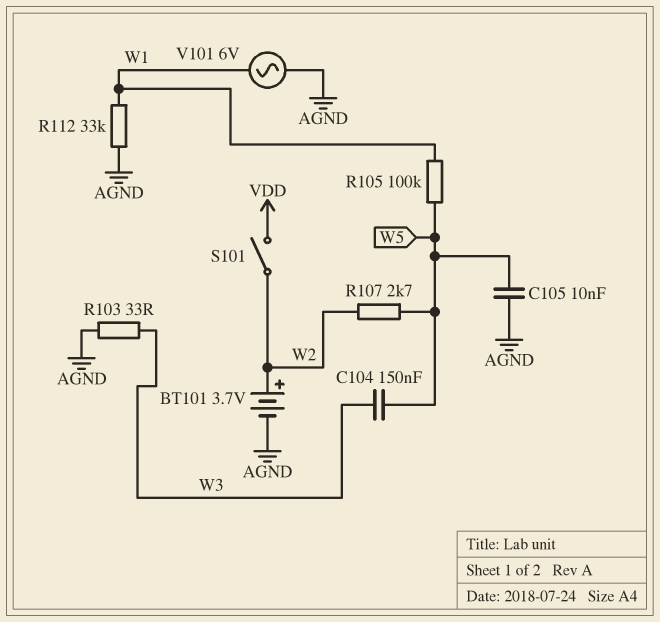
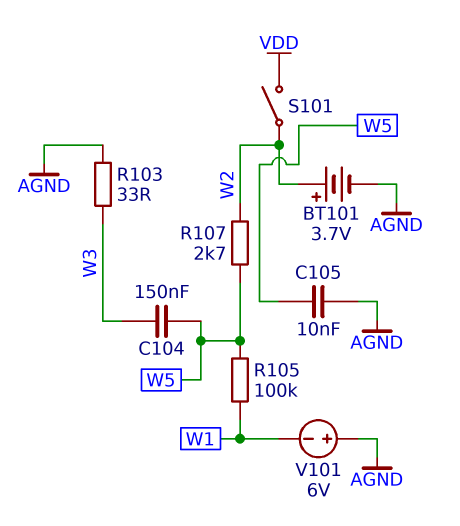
R112: 33k (AGND, W1) -> none
V101: AC 6V (AGND, W1) -> 6V (plus AGND, minus W1)

